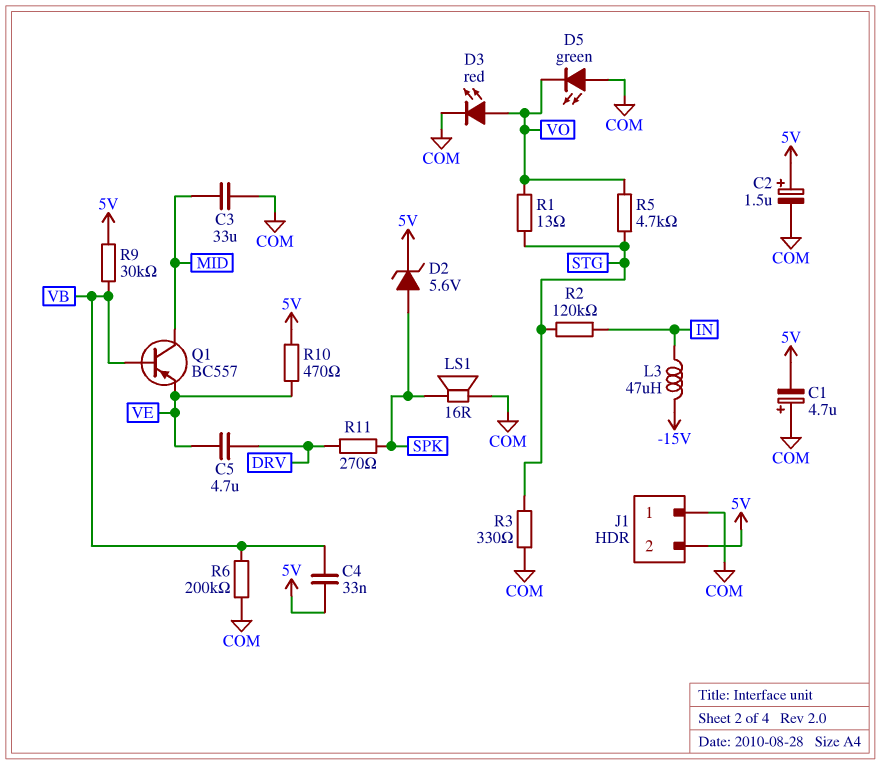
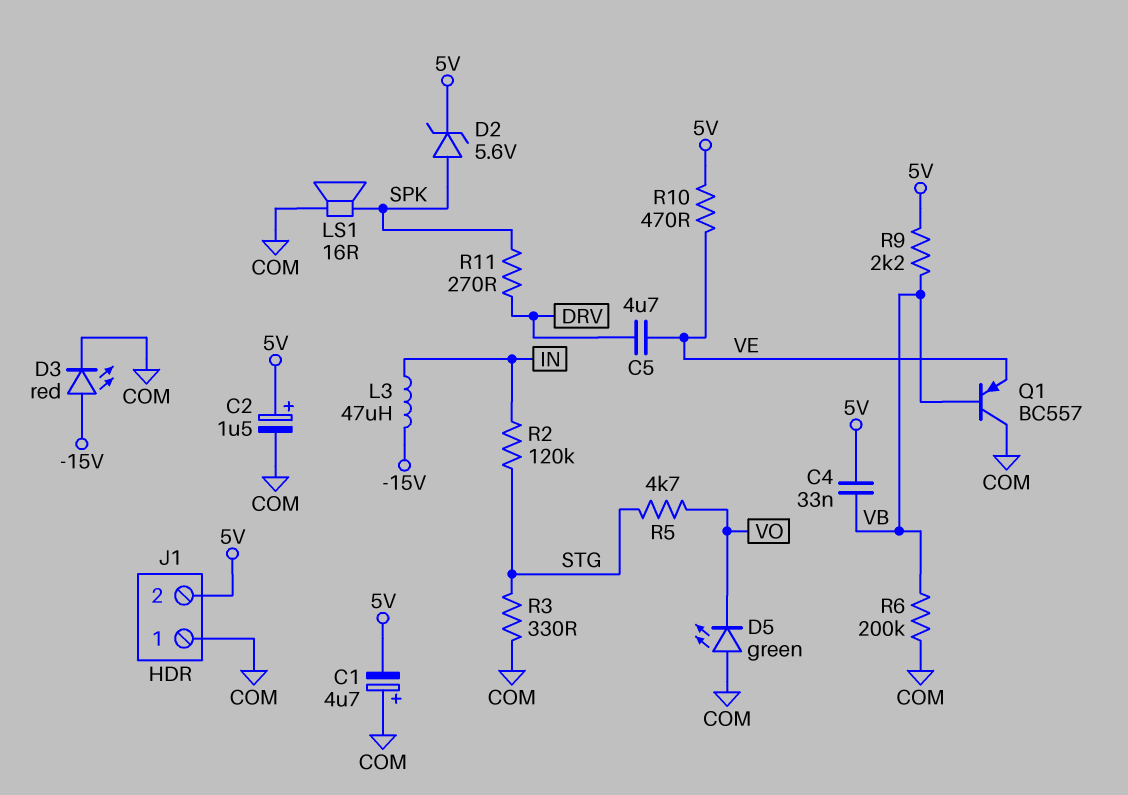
C3: 33uF (COM, MID) -> none
D3: LED red (A VO, K COM) -> LED red (A -15V, K COM)
Q1: PNP BC557 (B VB, C MID, E VE) -> PNP BC557 (B VB, C COM, E VE)
R1: 13 (STG, VO) -> none
R9: 30k (5V, VB) -> 2.2k (5V, VB)

